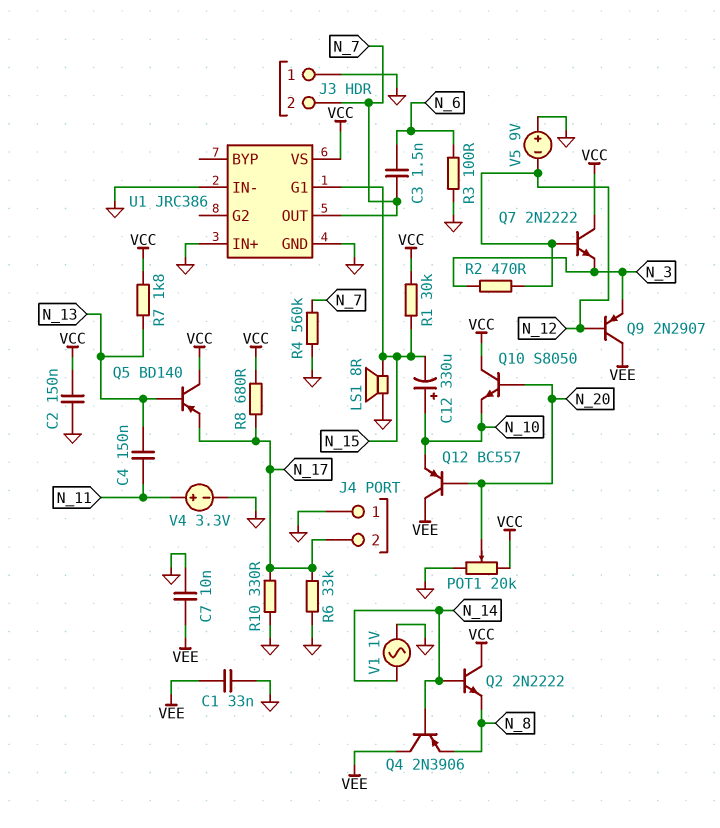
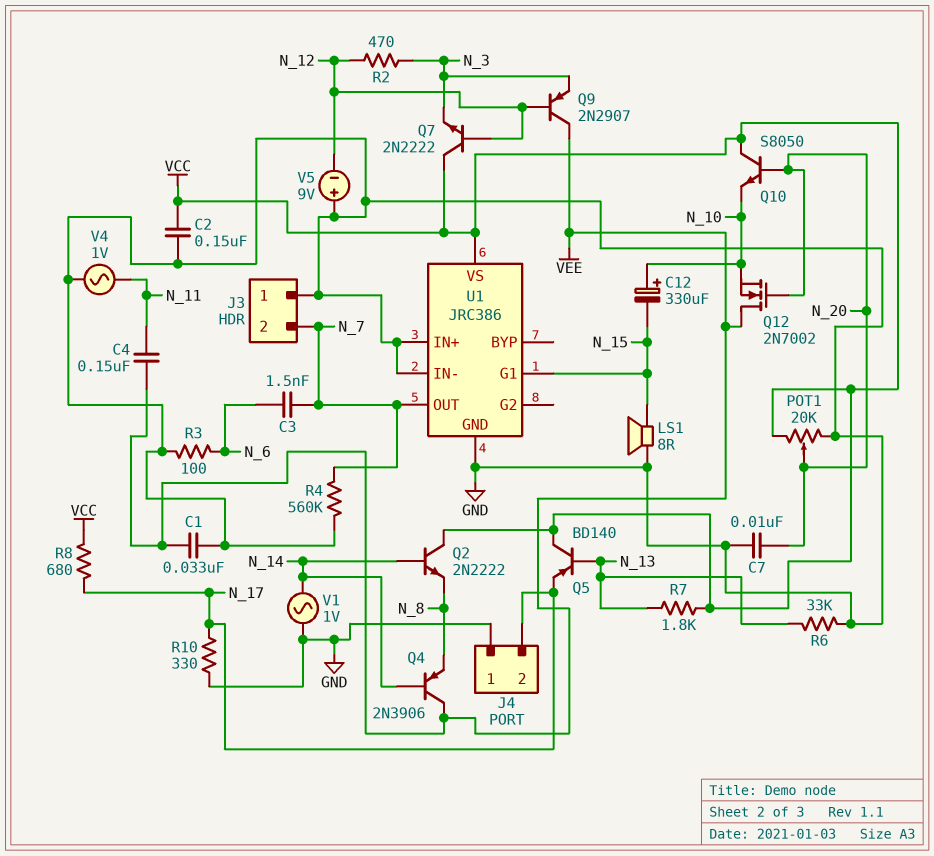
C4: 150nF (N_11, N_13) -> 150nF (N_11, VEE)
C7: 10nF (GND, VEE) -> 10nF (GND, N_20)
Q12: PNP BC557 (B N_20, C VEE, E N_10) -> NMOS 2N7002 (G N_20, D VEE, S N_10)
R1: 30k (N_15, VCC) -> none
R6: 33k (GND, N_17) -> 33k (GND, N_13)
V4: 3.3V (plus N_11, minus GND) -> AC 1V (GND, N_11)

